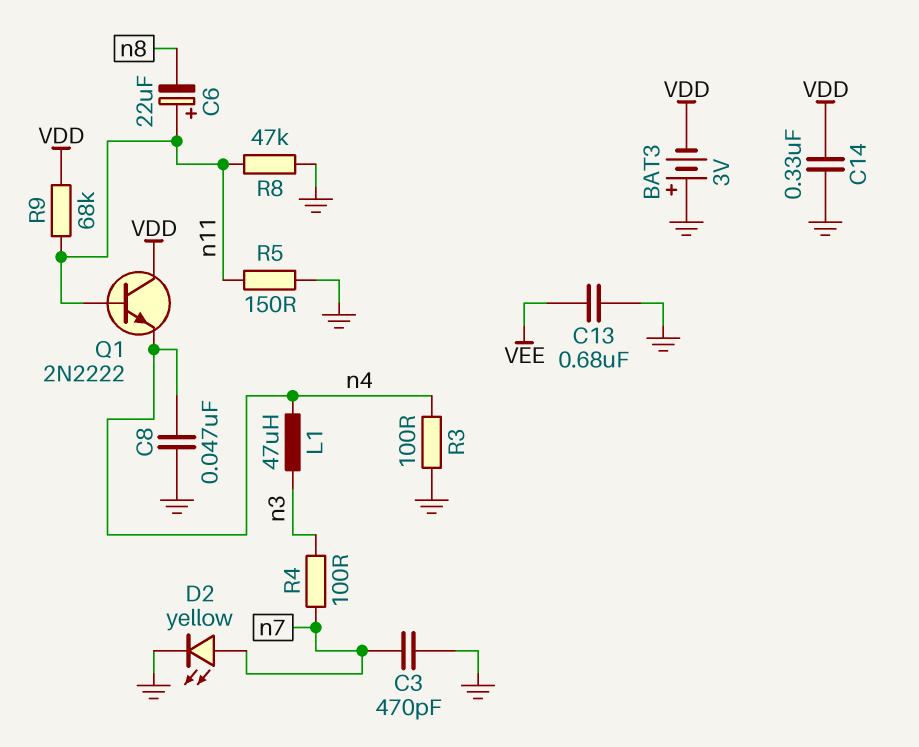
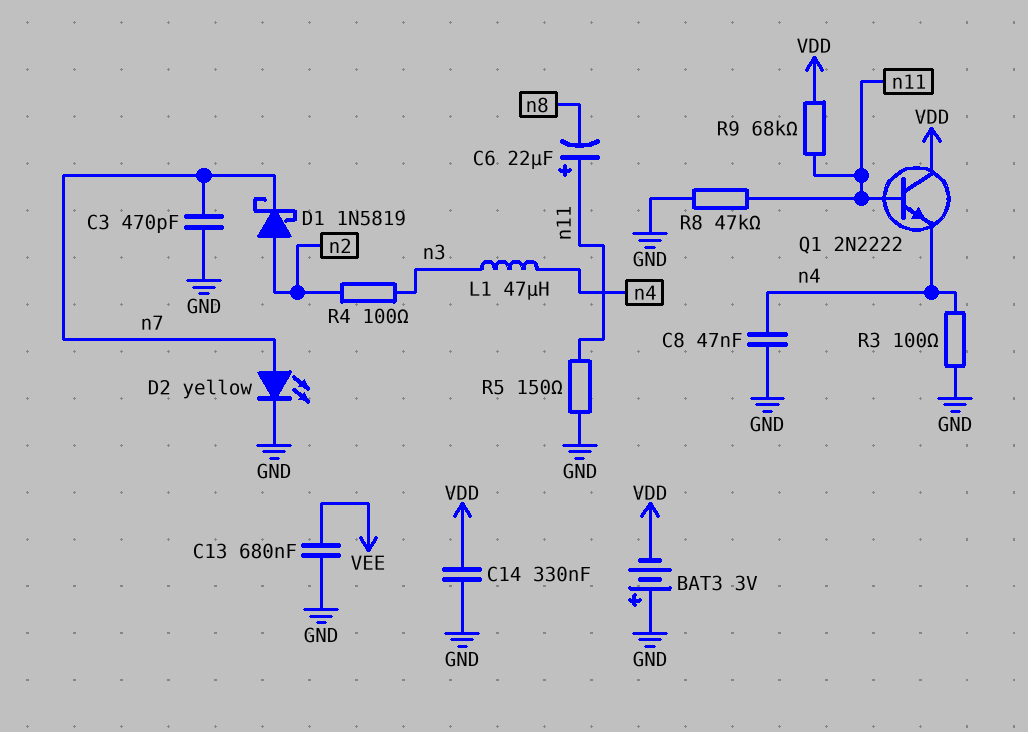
D1: none -> schottky 1N5819 (A n2, K n7)
R4: 100 (n3, n7) -> 100 (n2, n3)

